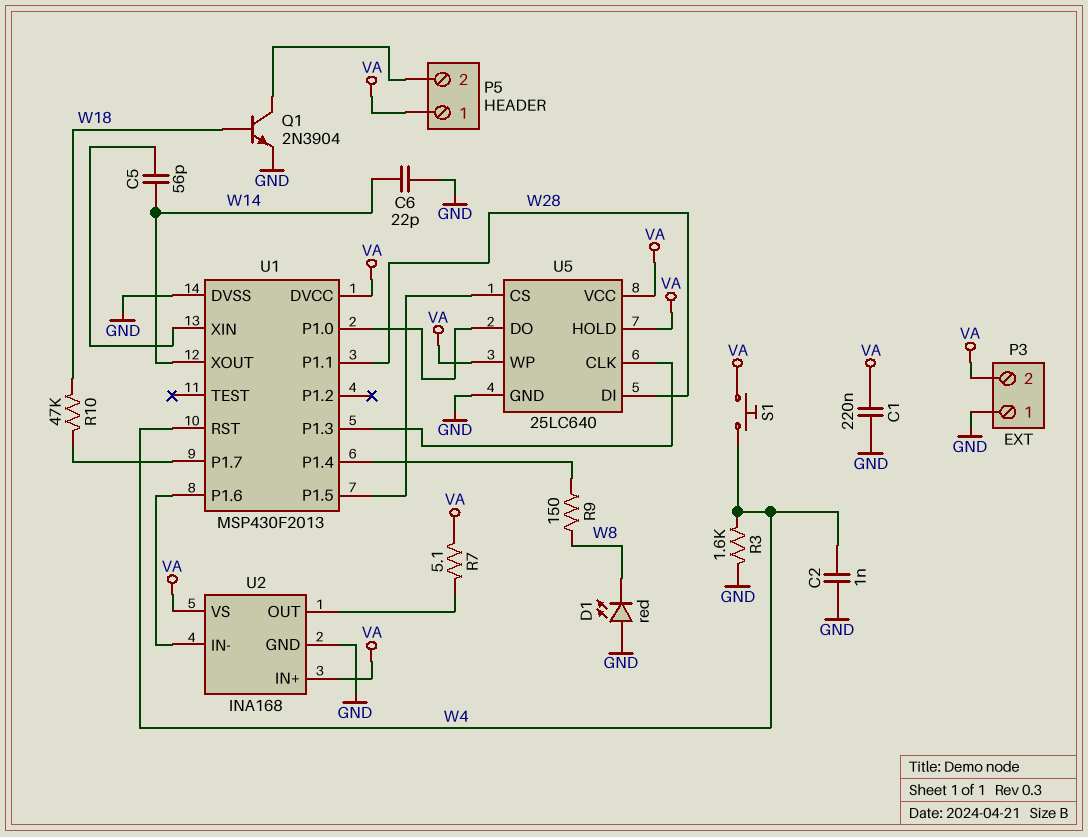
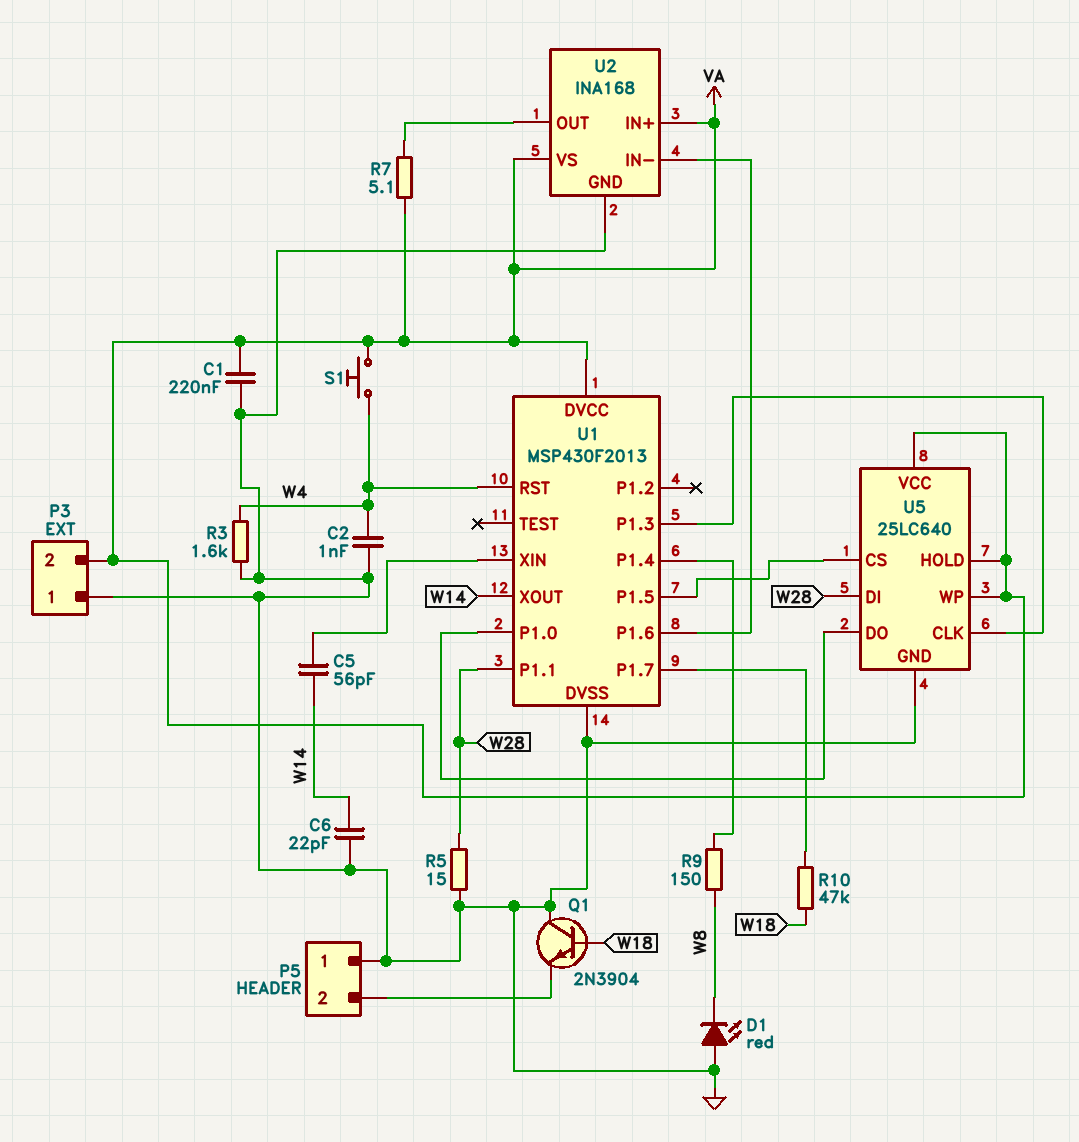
P5 pin 1: VA -> GND
Q1: NPN 2N3904 (B W18, C P5/2, E GND) -> NPN 2N3904 (B W18, C GND, E P5/2)
R5: none -> 15 (GND, W28)

